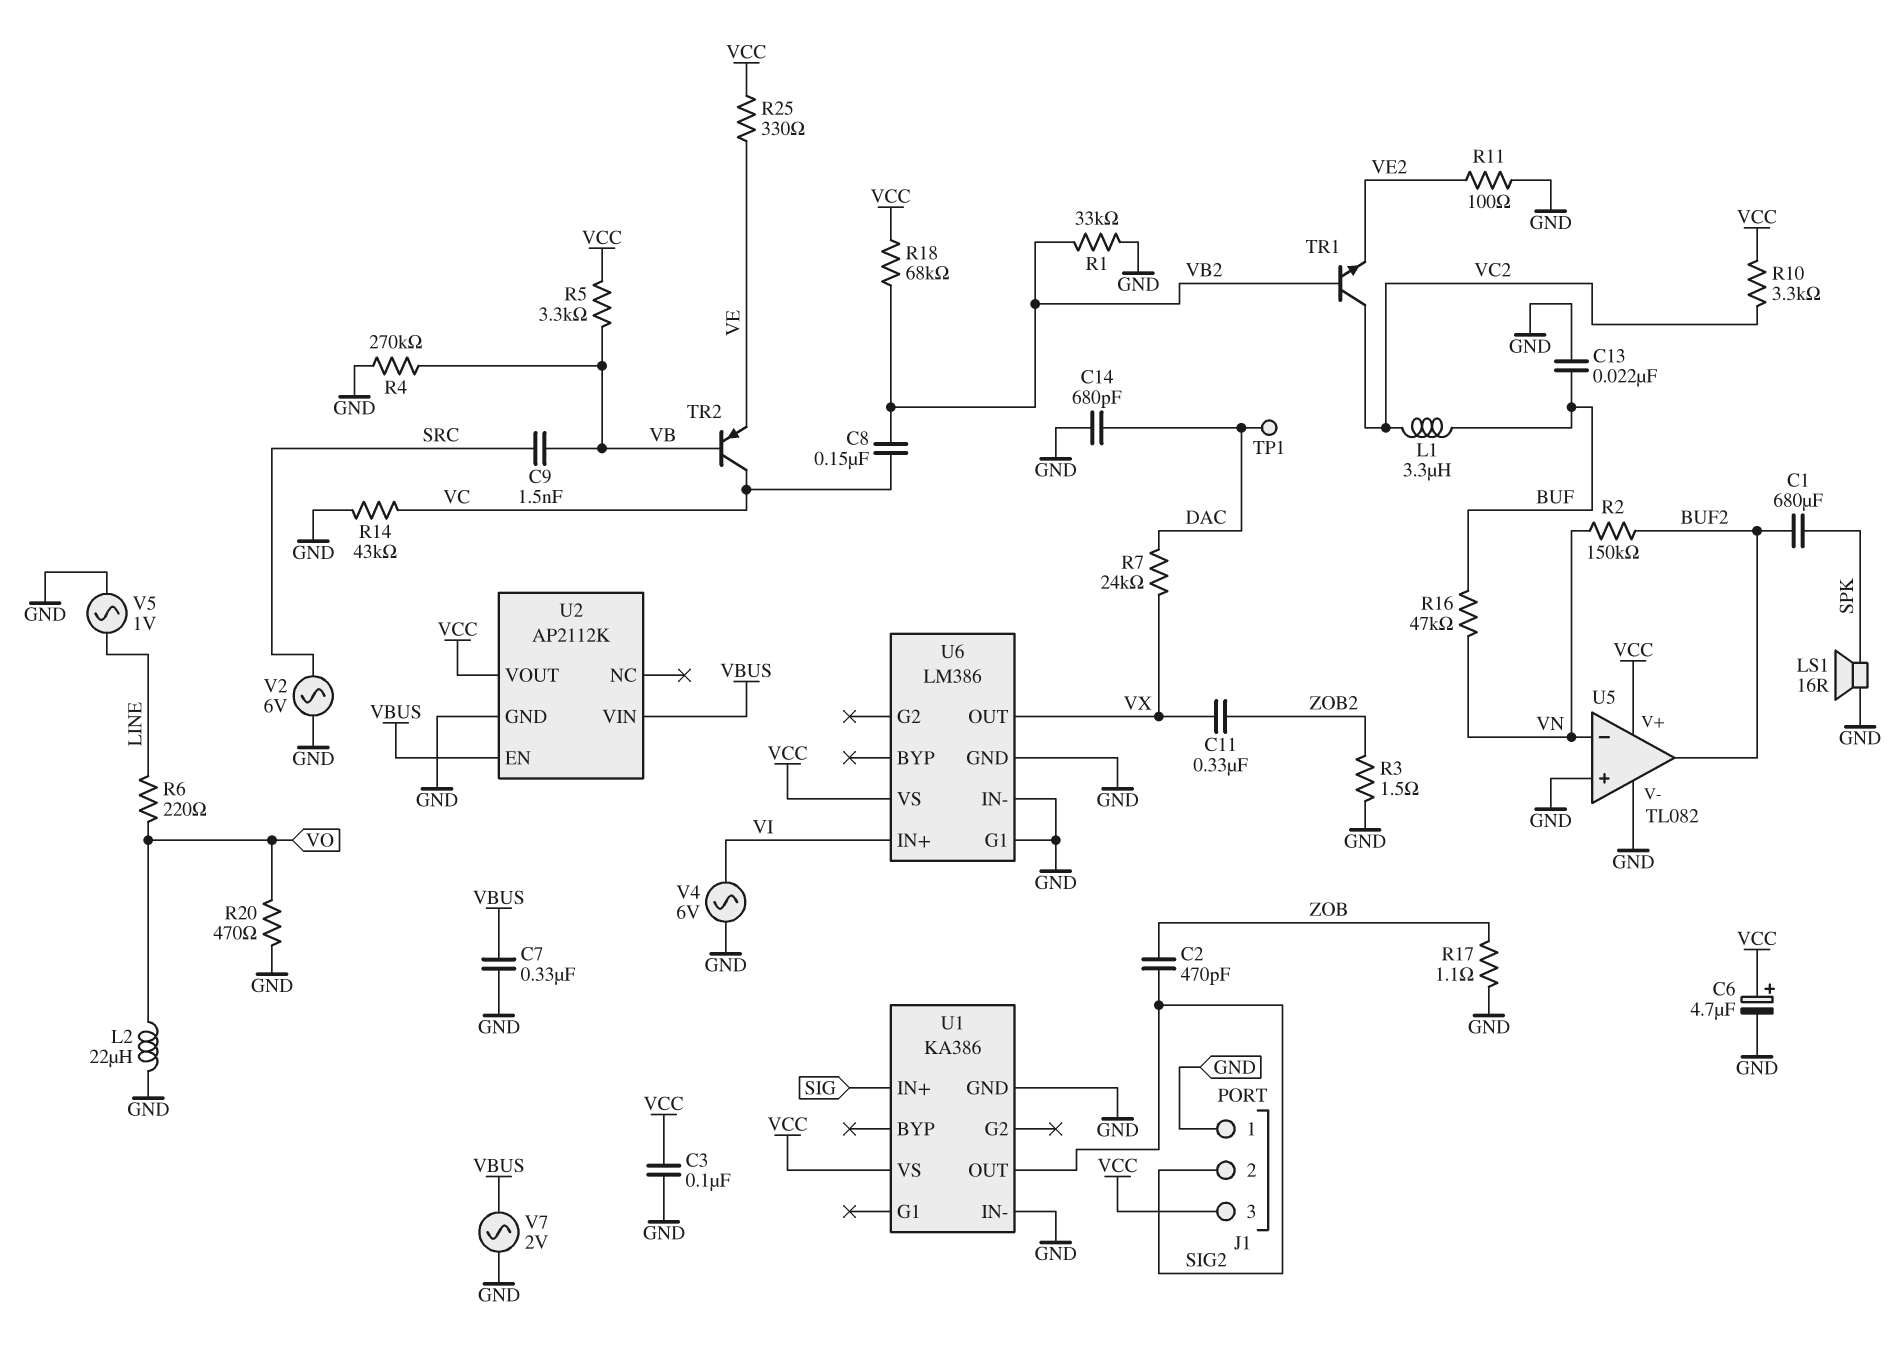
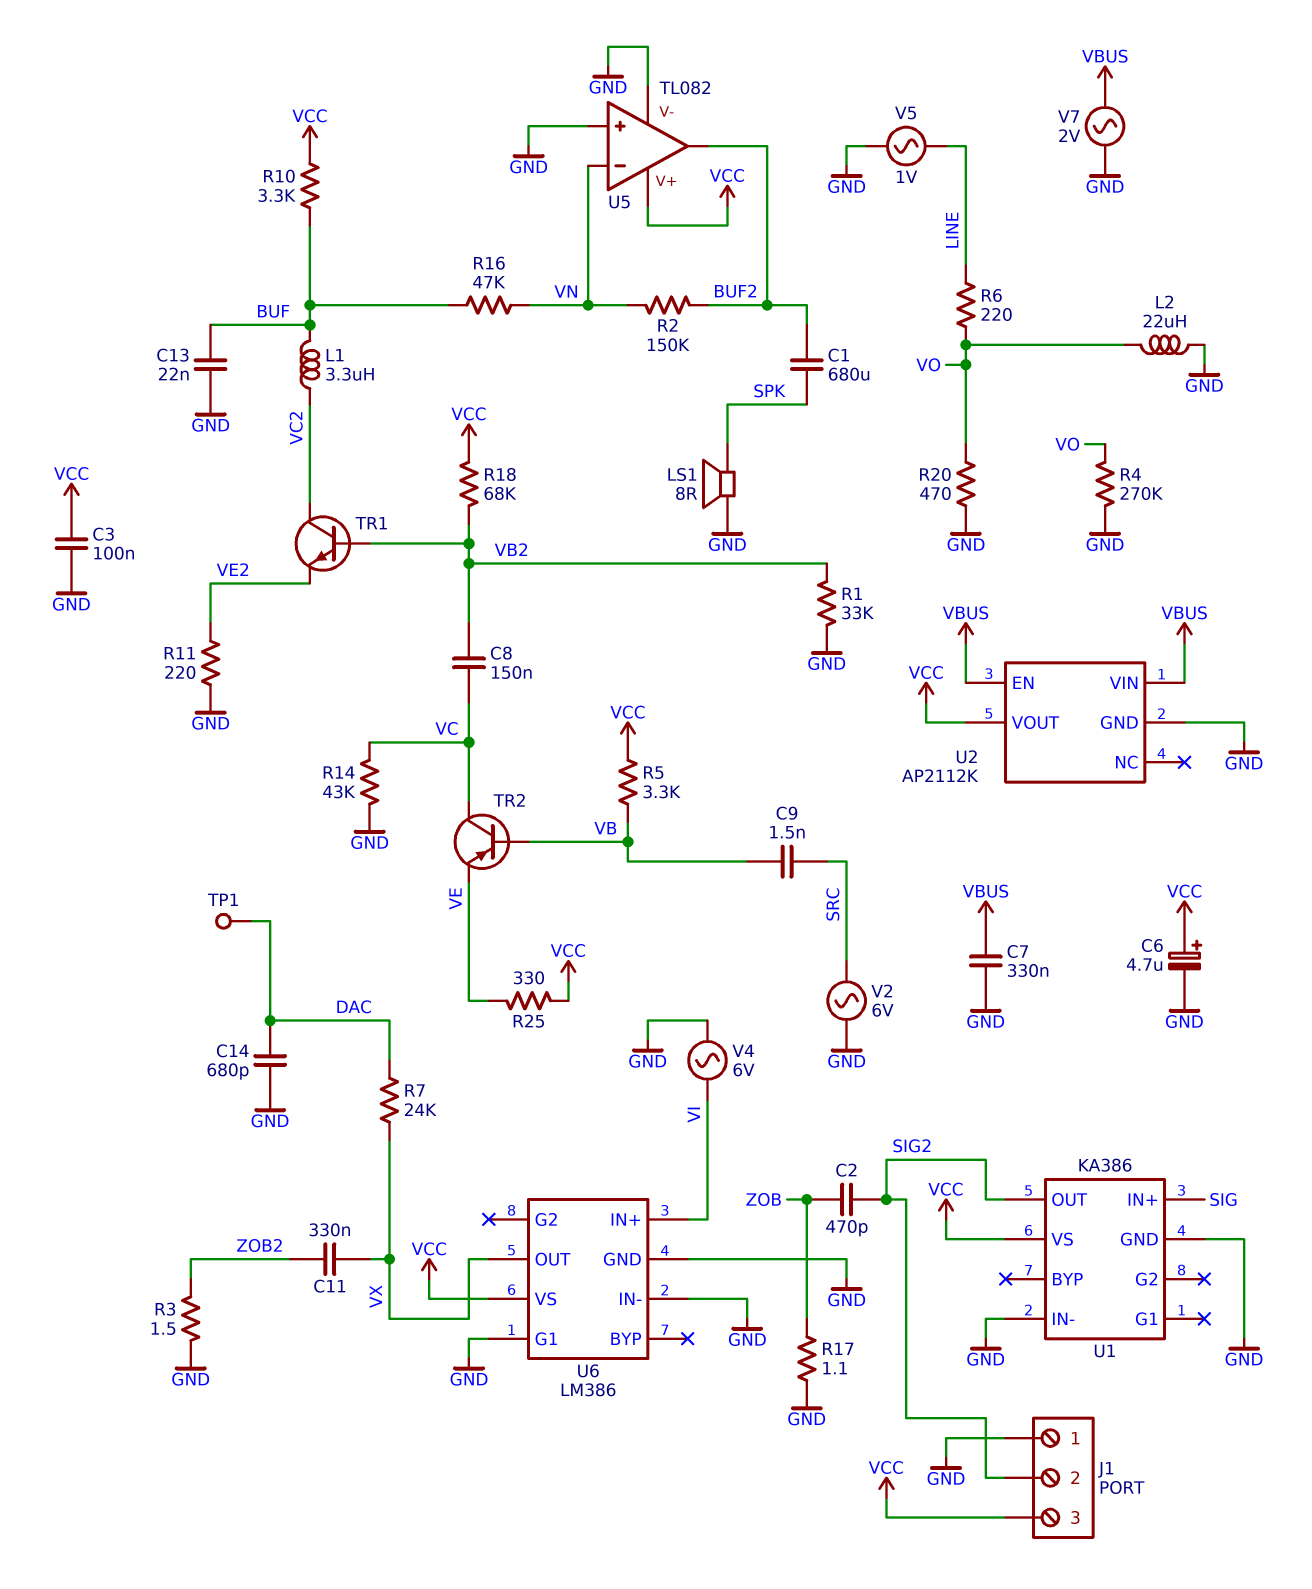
LS1: speaker 16R (GND, SPK) -> speaker 8R (GND, SPK)
R4: 270k (GND, VB) -> 270k (GND, VO)
R10: 3.3k (VC2, VCC) -> 3.3k (BUF, VCC)
R11: 100 (GND, VE2) -> 220 (GND, VE2)

